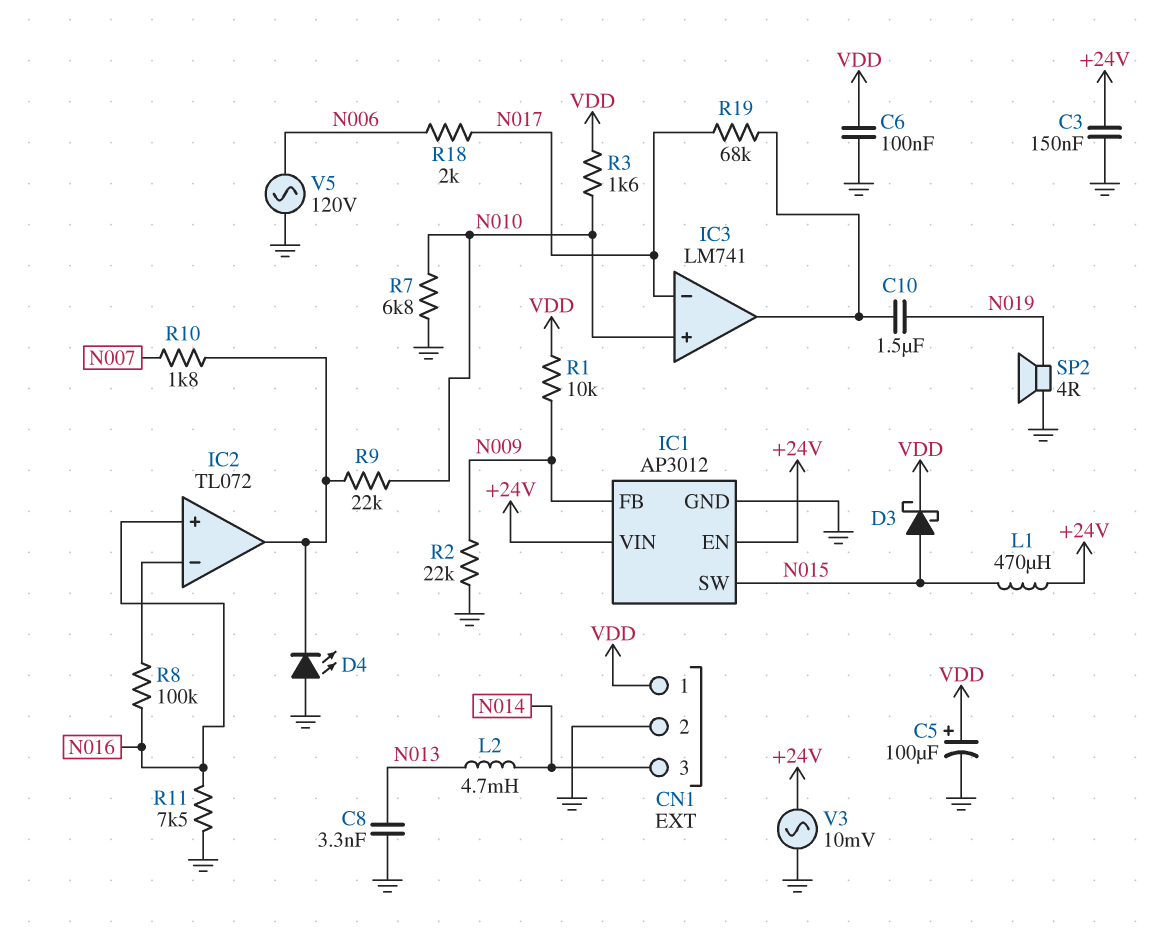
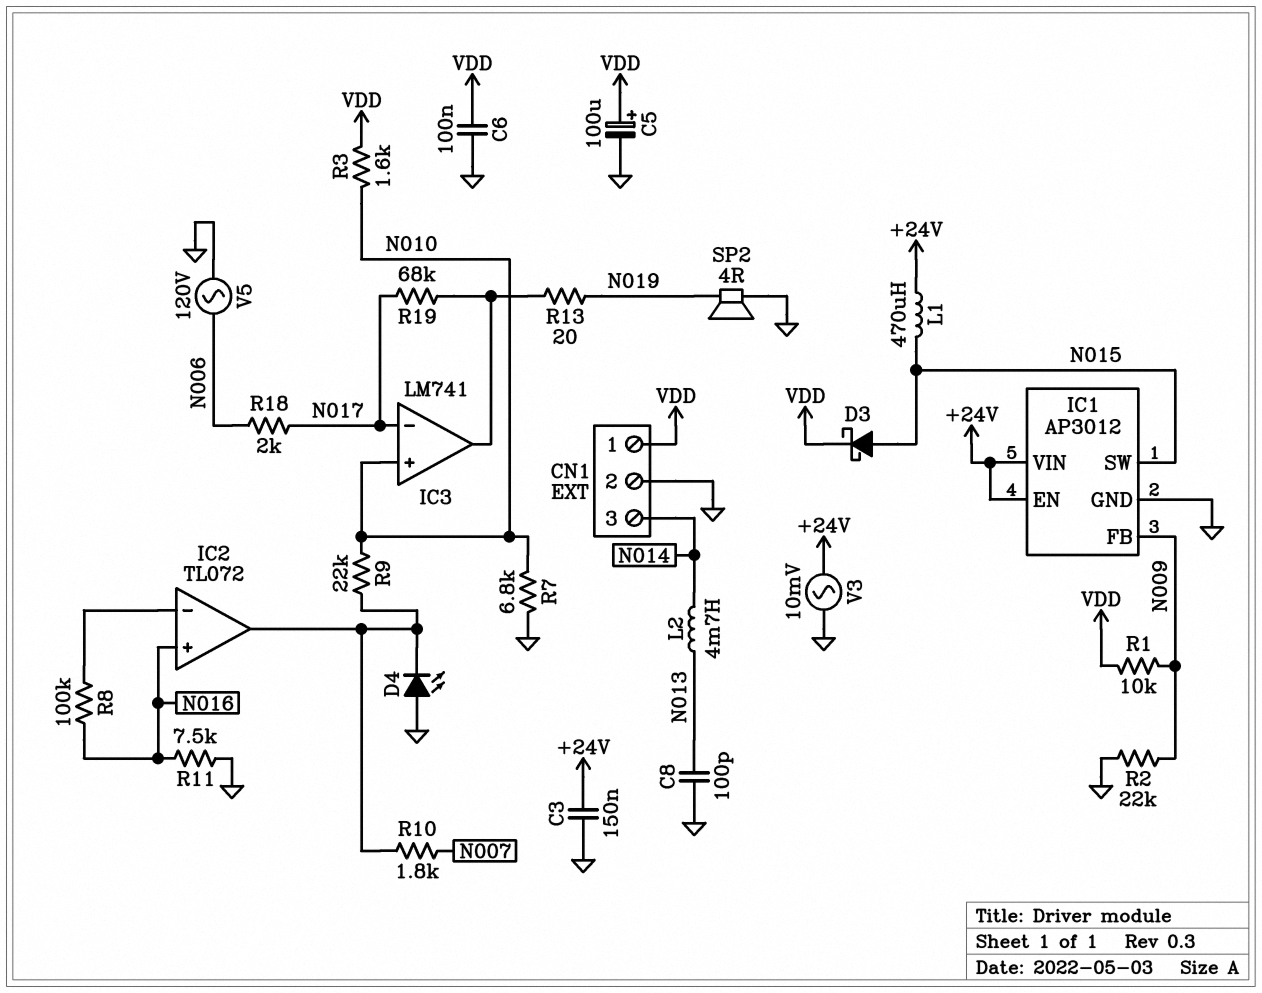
C8: 3.3nF (GND, N013) -> 100pF (GND, N013)
C10: 1.5uF (IC3/out, N019) -> none
R13: none -> 20 (IC3/out, N019)

